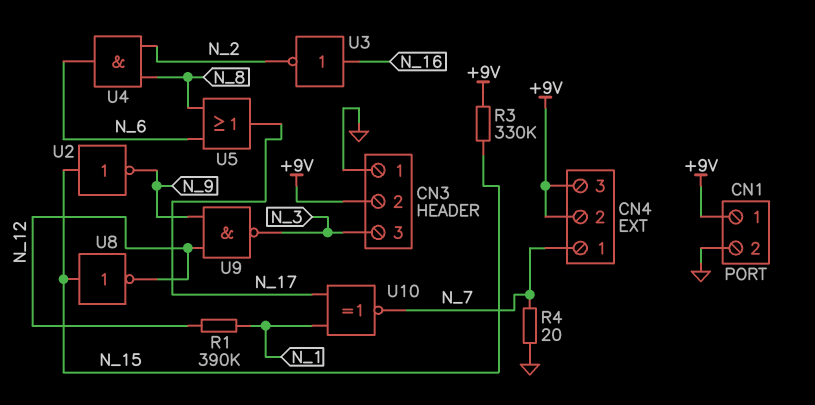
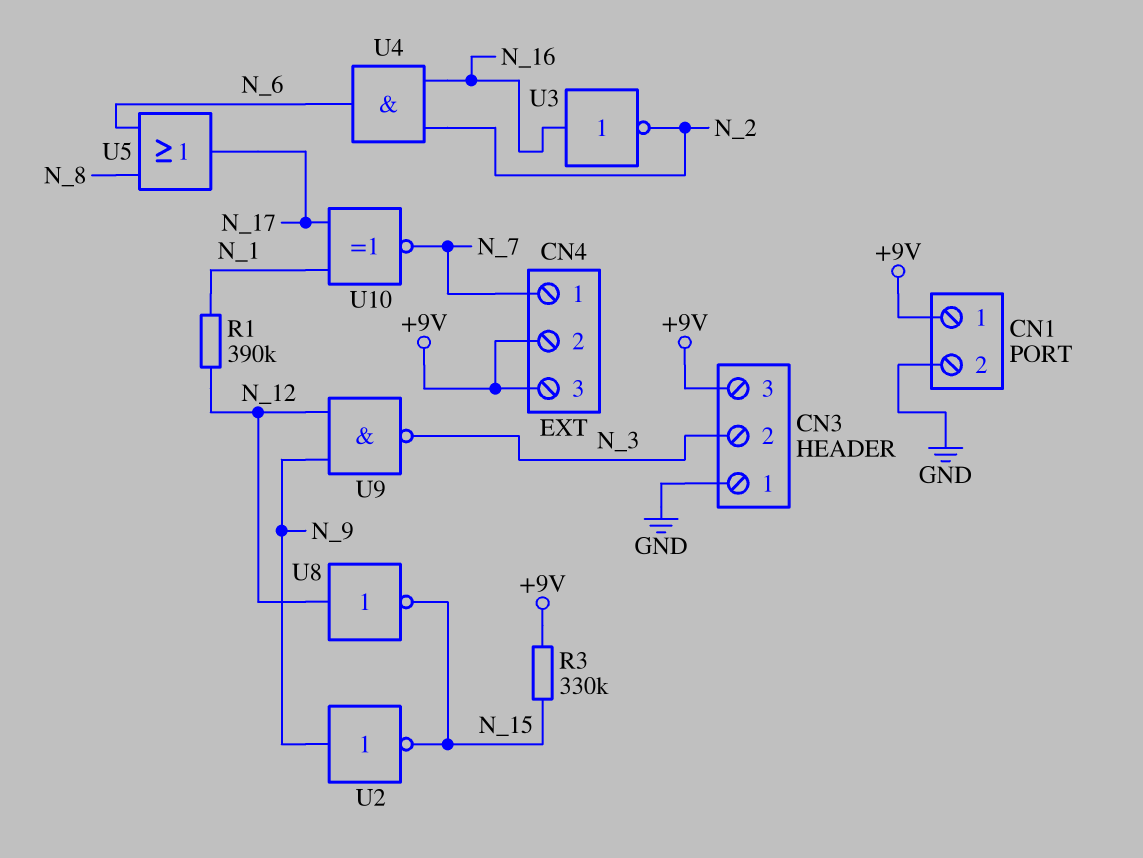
CN3 pin 2: +9V -> N_3
CN3 pin 3: N_3 -> +9V
R4: 20 (GND, N_7) -> none
U2: NOT (in N_15, out N_9) -> NOT (in N_9, out N_15)
U4: AND (in N_2, in N_8, out N_6) -> AND (in N_2, in N_16, out N_6)
U8: NOT (in N_15, out N_12) -> NOT (in N_12, out N_15)

